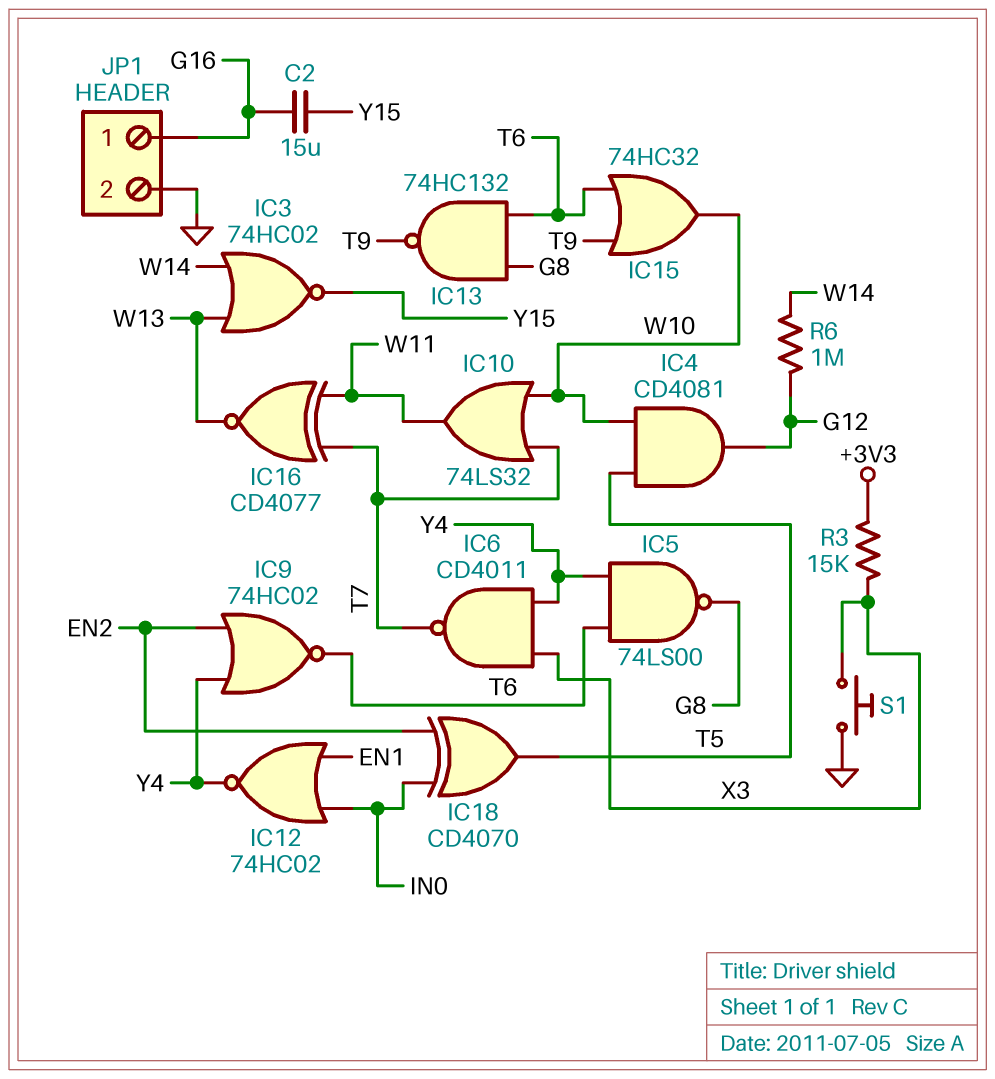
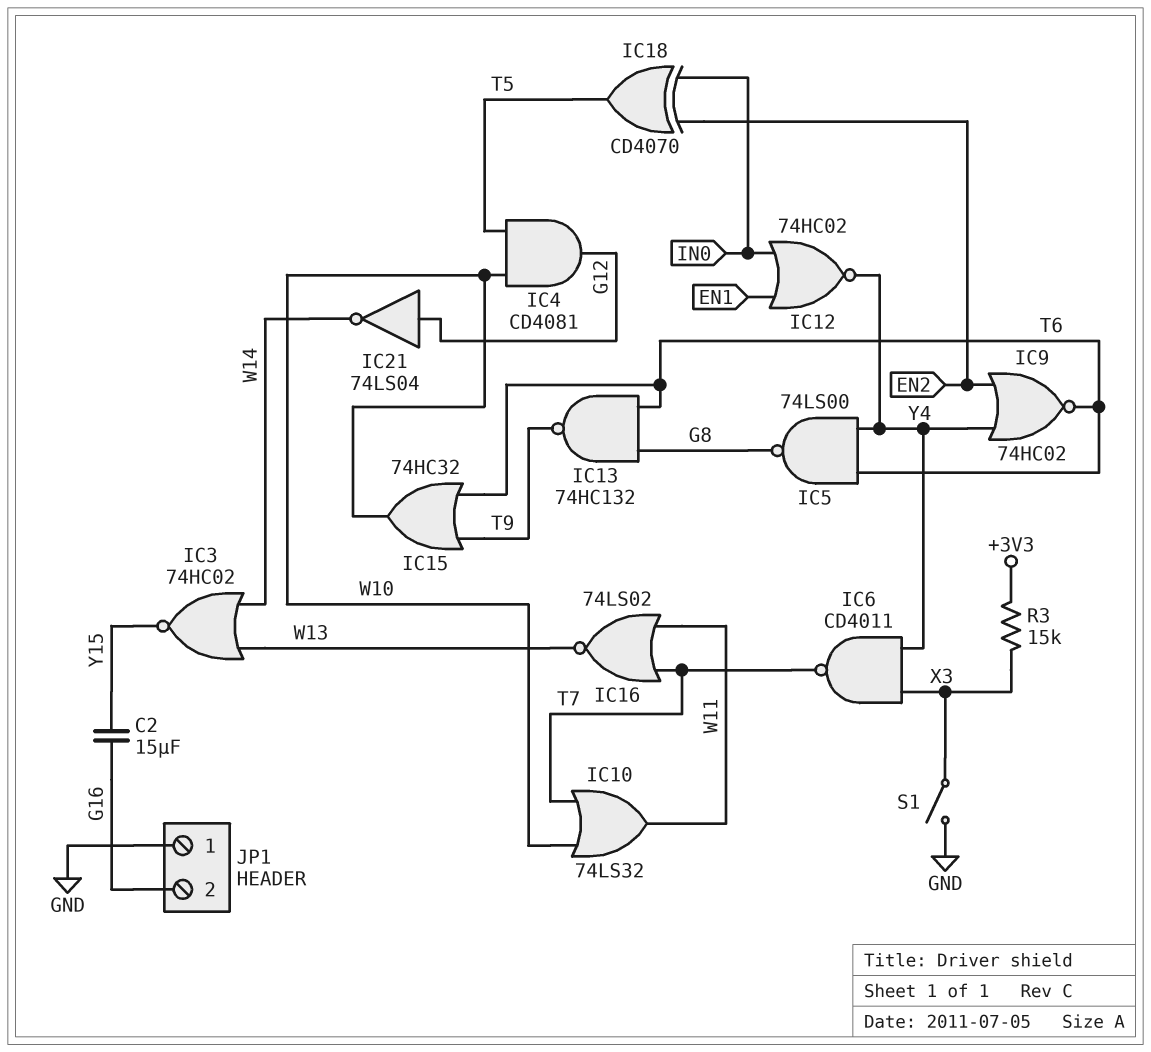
IC16: XNOR CD4077 (in T7, in W11, out W13) -> NOR 74LS02 (in T7, in W11, out W13)
IC21: none -> NOT 74LS04 (in G12, out W14)
JP1 pin 1: G16 -> GND
JP1 pin 2: GND -> G16
R6: 1M (G12, W14) -> none
S1: button (GND, X3) -> switch (GND, X3)

